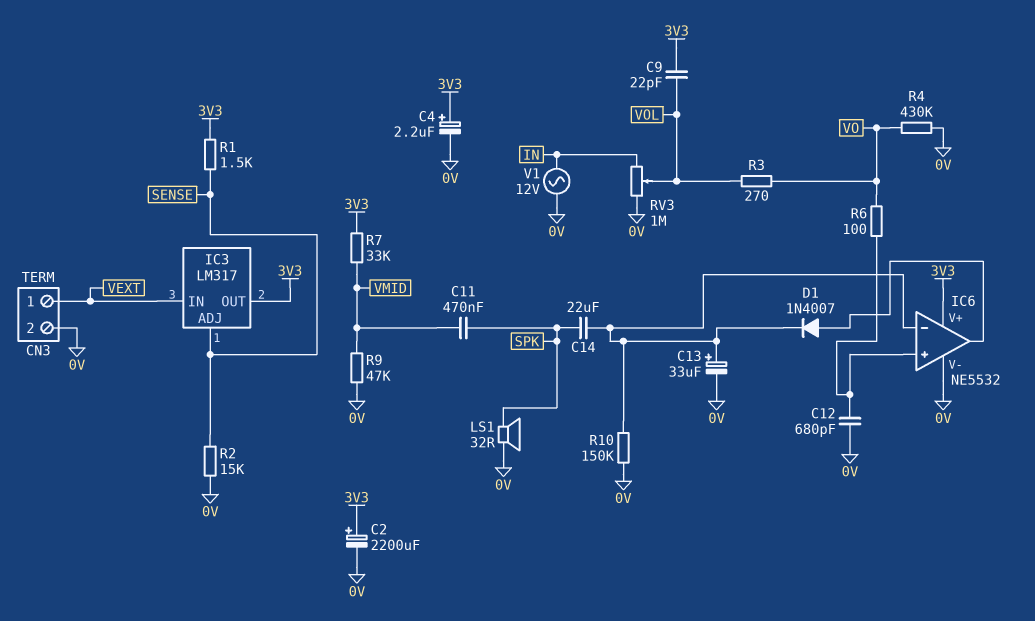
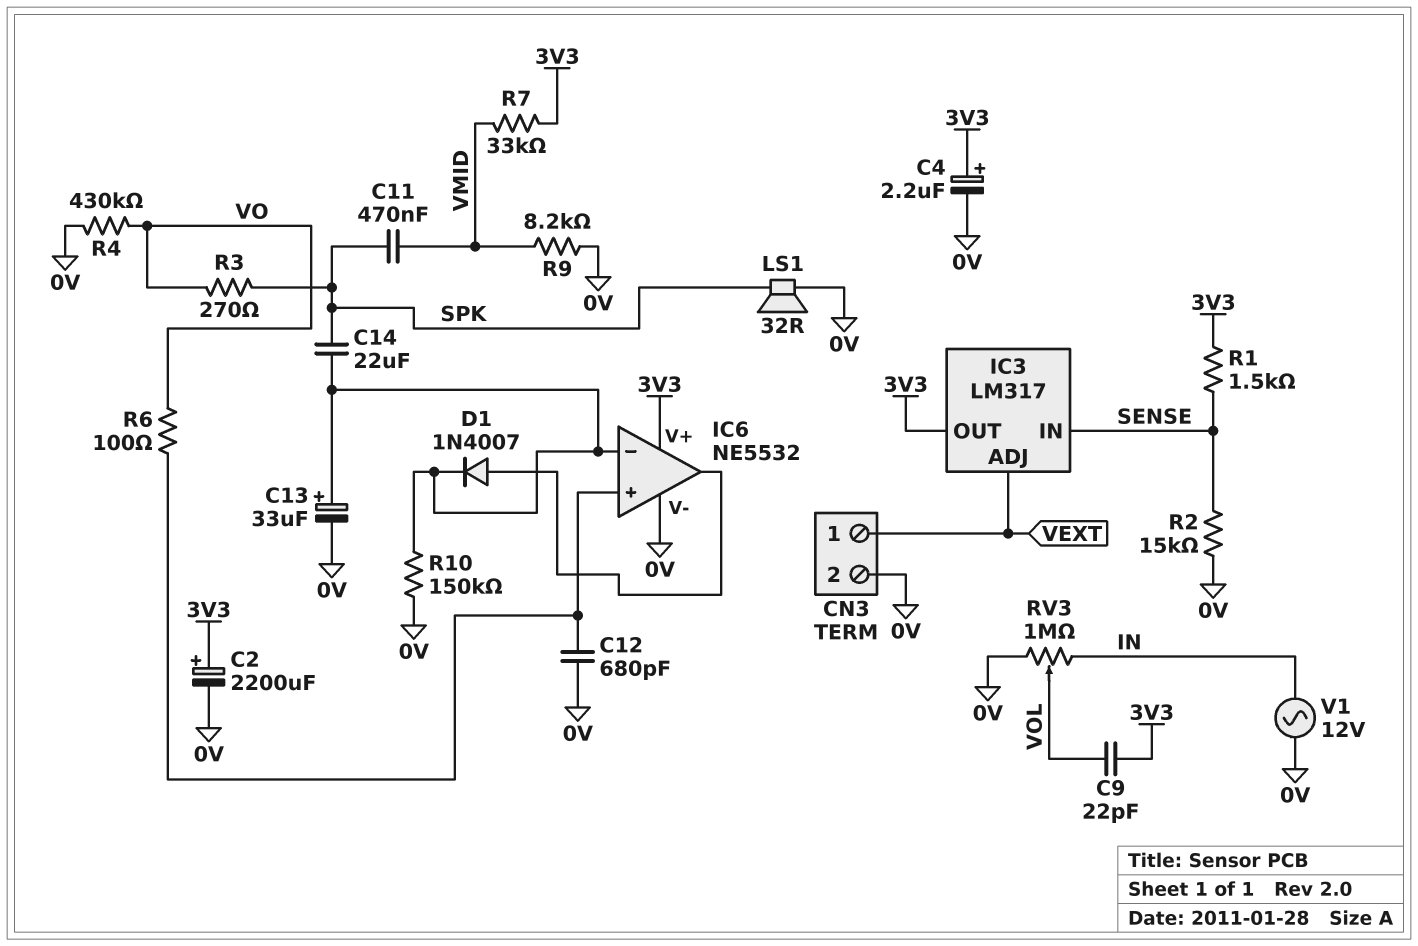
IC3 pin ADJ: SENSE -> VEXT
IC3 pin IN: VEXT -> SENSE
R3: 270 (VO, VOL) -> 270 (SPK, VO)
R9: 47k (0V, VMID) -> 8.2k (0V, VMID)

